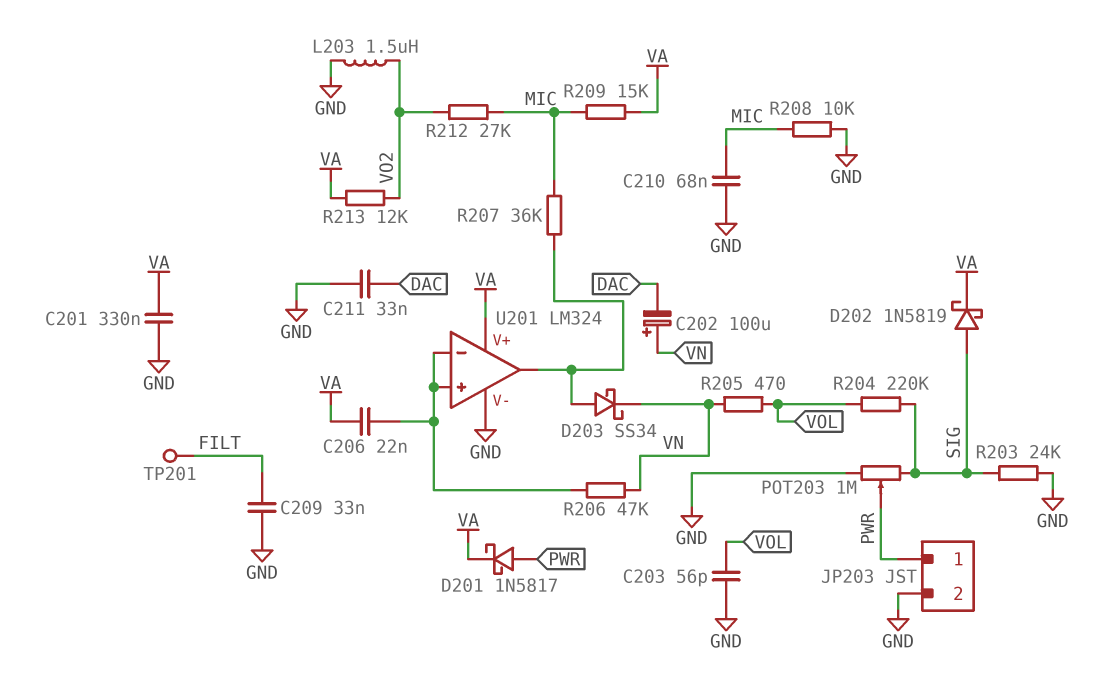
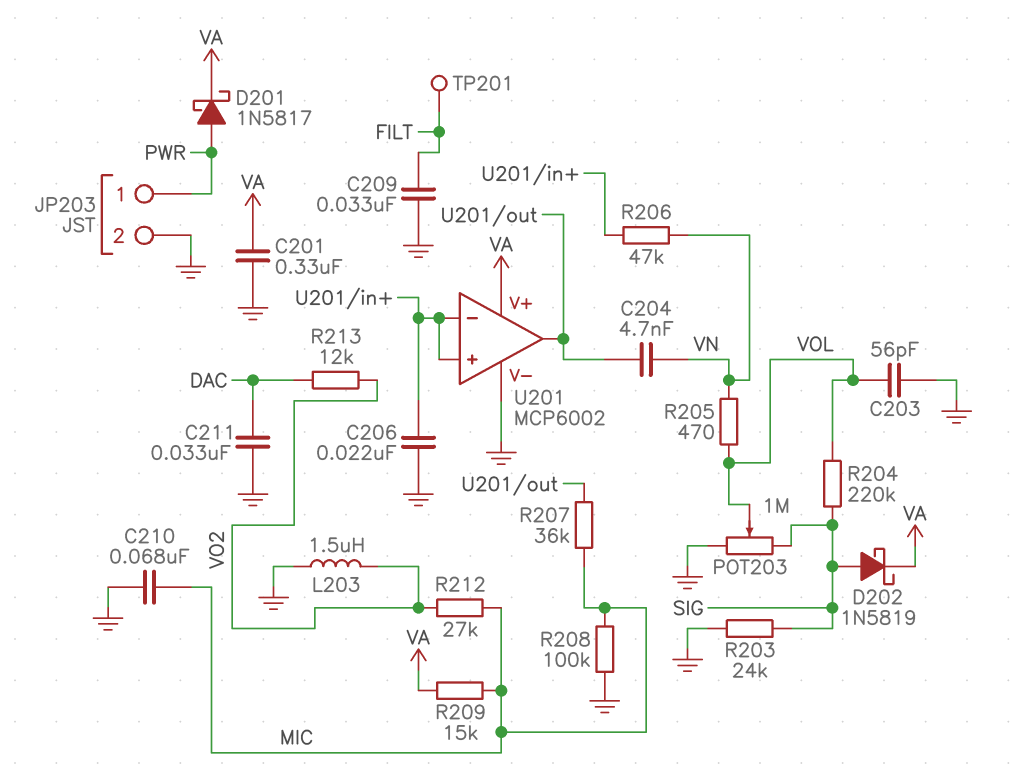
C202: 100uF (plus VN, minus DAC) -> none
C204: none -> 4.7nF (U201/out, VN)
C206: 22nF (U201/in+, VA) -> 22nF (GND, U201/in+)
D203: schottky SS34 (A U201/out, K VN) -> none
POT203: 1M (GND, SIG, wiper PWR) -> 1M (GND, SIG, wiper VOL)
R208: 10k (GND, MIC) -> 100k (GND, MIC)
R213: 12k (VA, VO2) -> 12k (DAC, VO2)
U201: LM324 -> MCP6002

